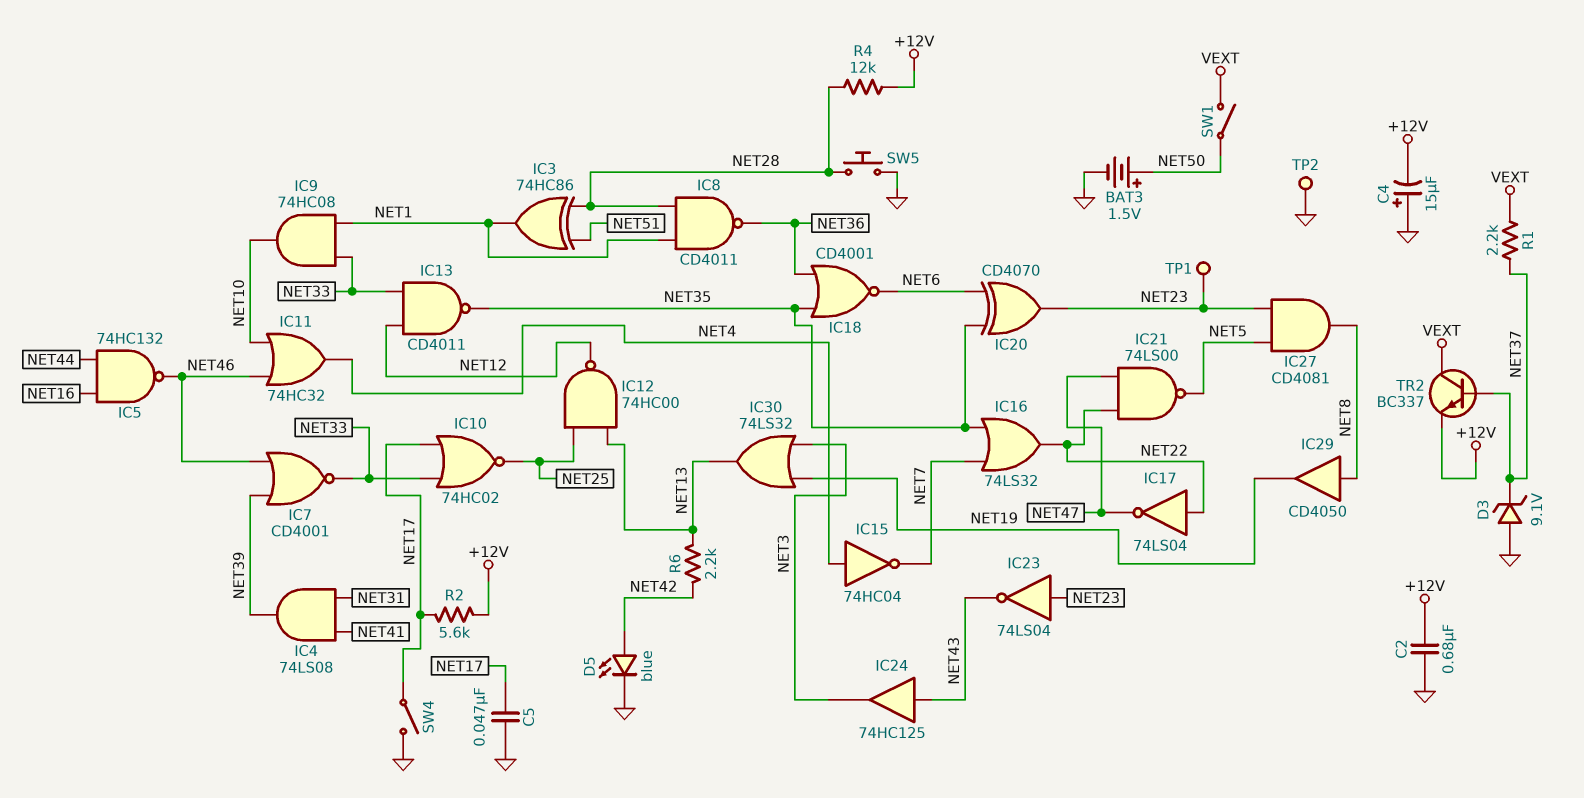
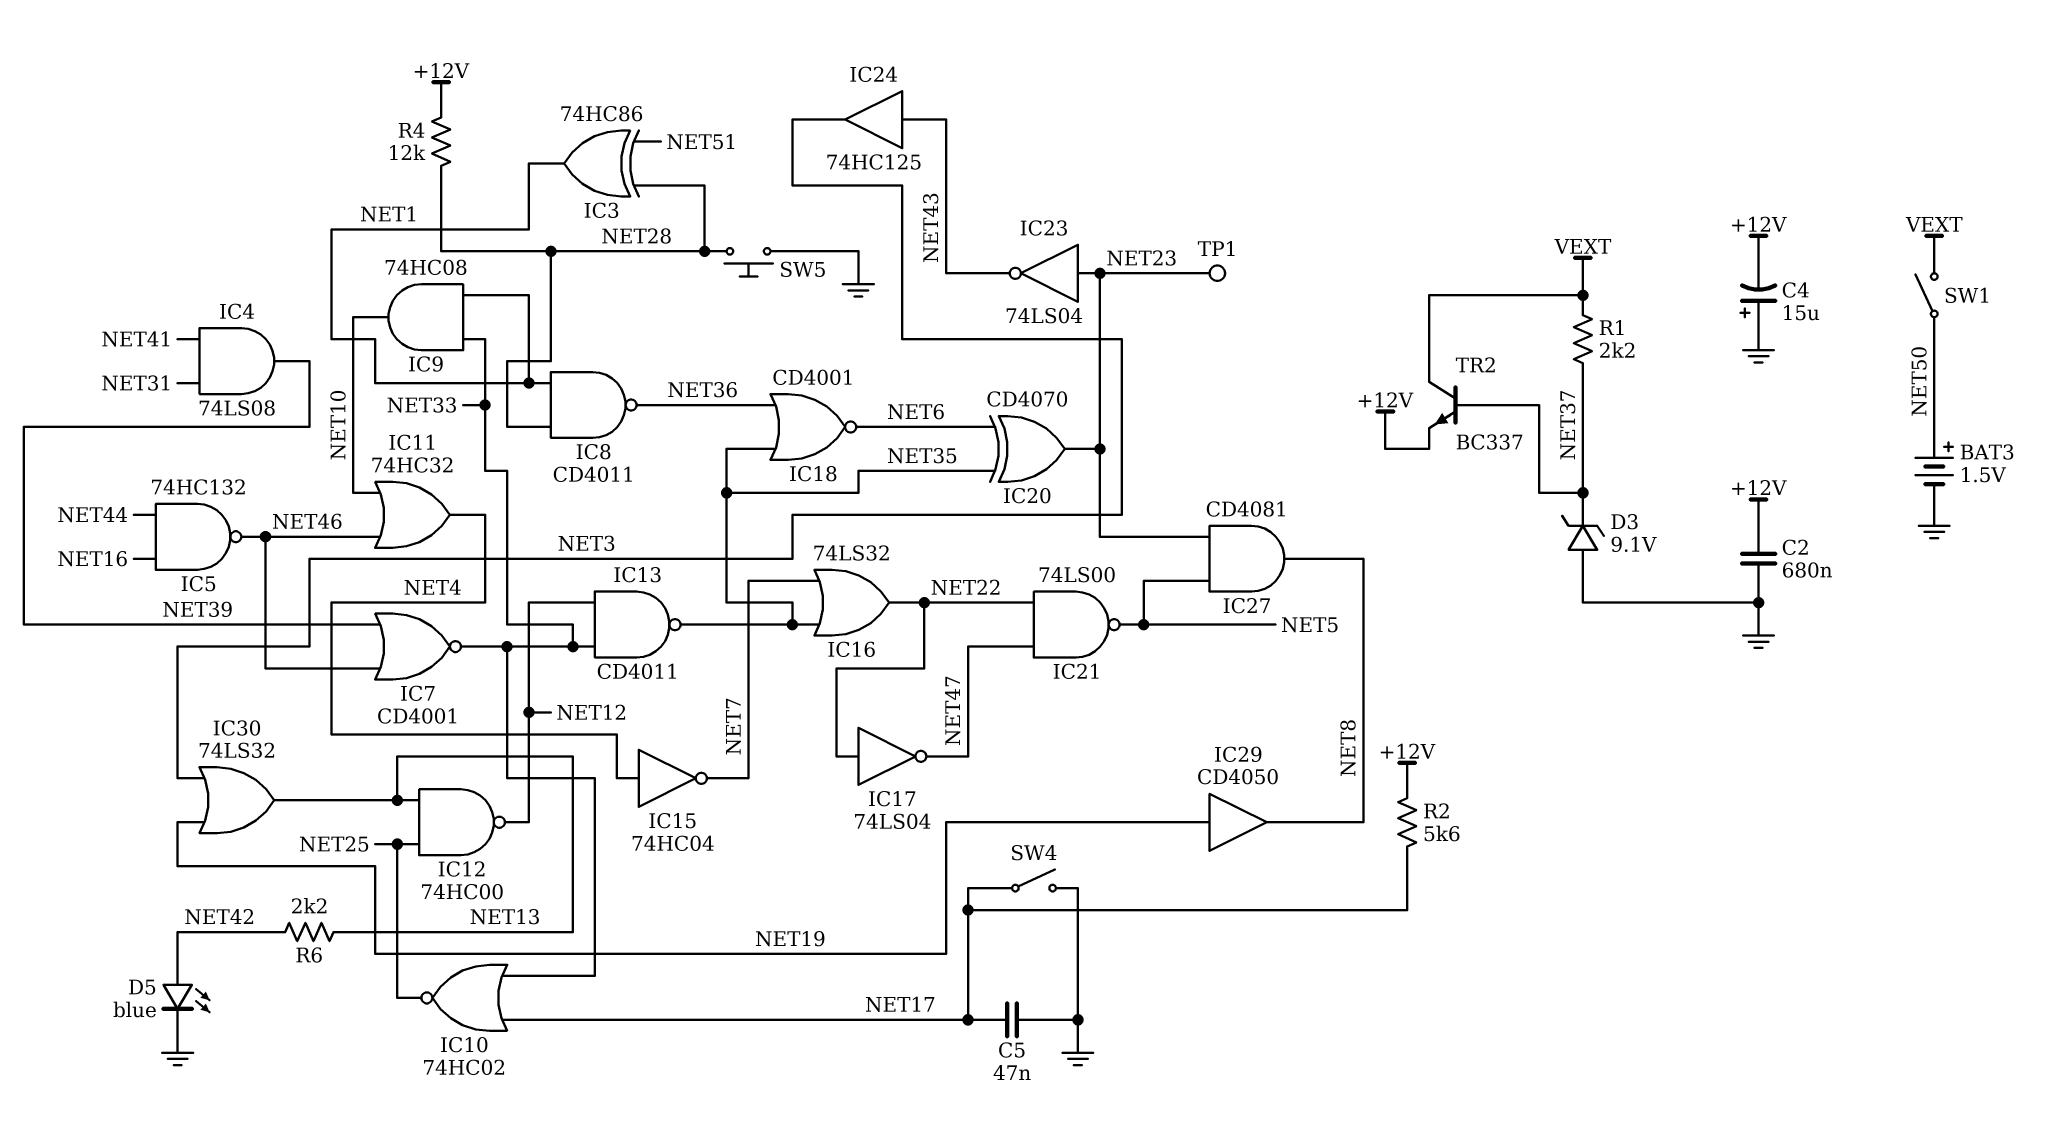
IC29: buffer CD4050 (in NET8, out NET19) -> buffer CD4050 (in NET19, out NET8)
TP2: test point (GND) -> none

